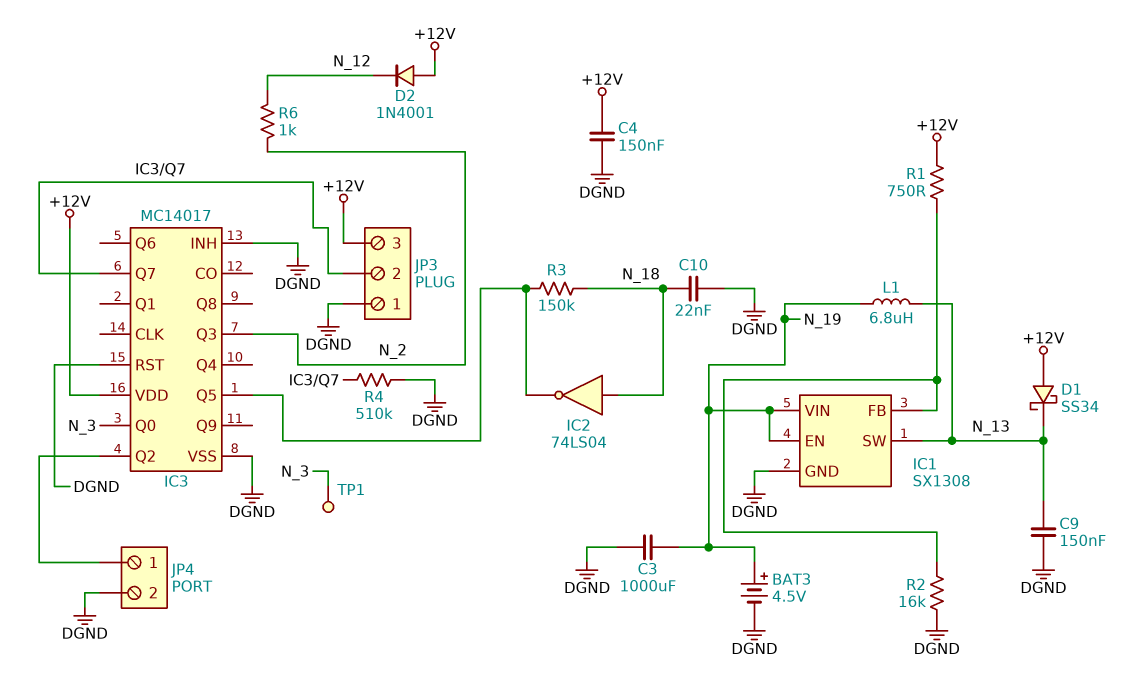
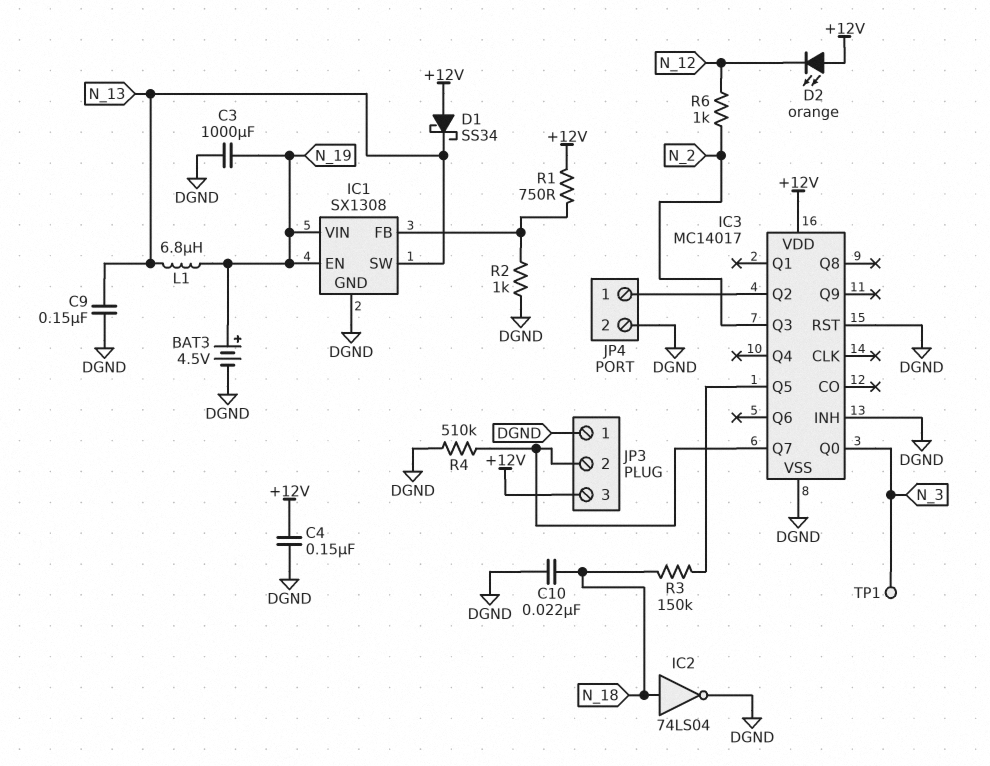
D2: diode 1N4001 (A +12V, K N_12) -> LED orange (A +12V, K N_12)
IC2: NOT 74LS04 (in N_18, out IC3/Q5) -> NOT 74LS04 (in N_18, out DGND)
R2: 16k (DGND, IC1/FB) -> 1k (DGND, IC1/FB)

